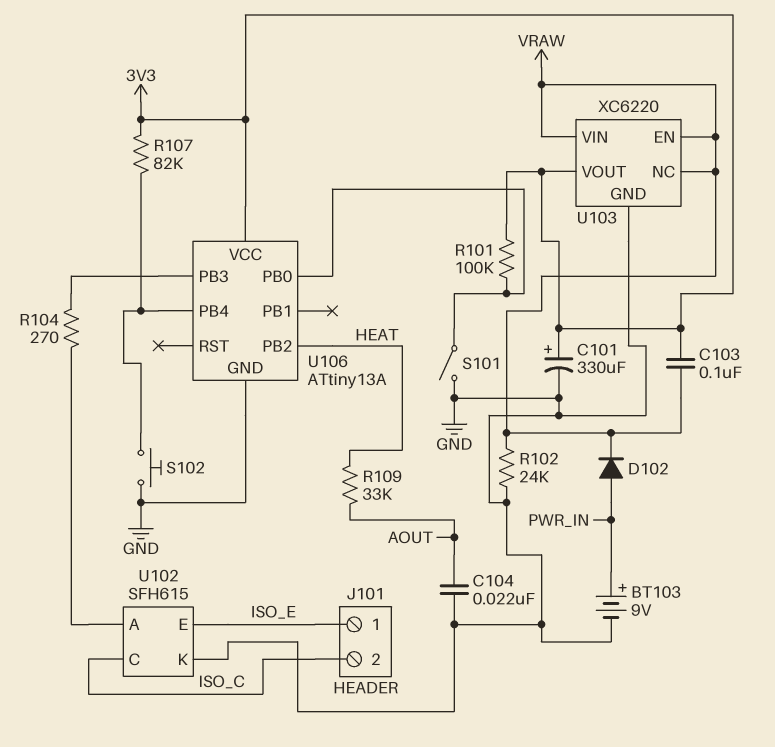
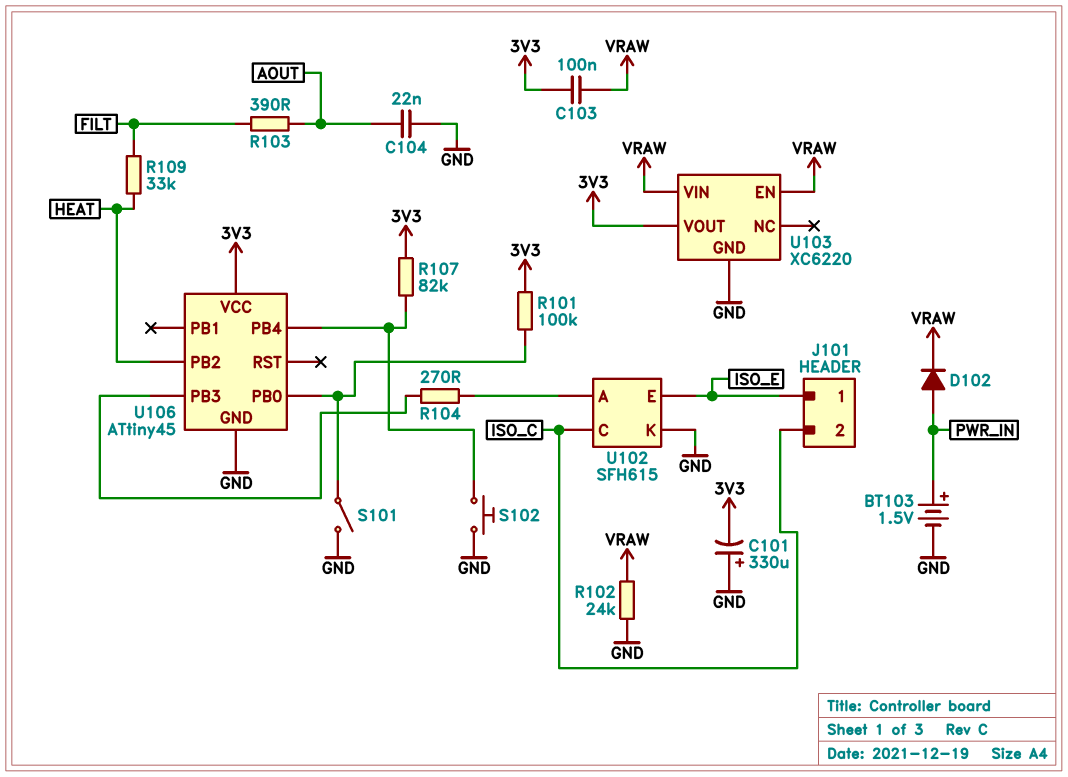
BT103: 9V (plus PWR_IN, minus GND) -> 1.5V (plus PWR_IN, minus GND)
C101: 330uF (plus 3V3, minus GND) -> 330uF (plus GND, minus 3V3)
R103: none -> 390 (AOUT, FILT)
R109: 33k (AOUT, HEAT) -> 33k (FILT, HEAT)
U103 pin NC: VRAW -> none
U106: ATtiny13A -> ATtiny45

